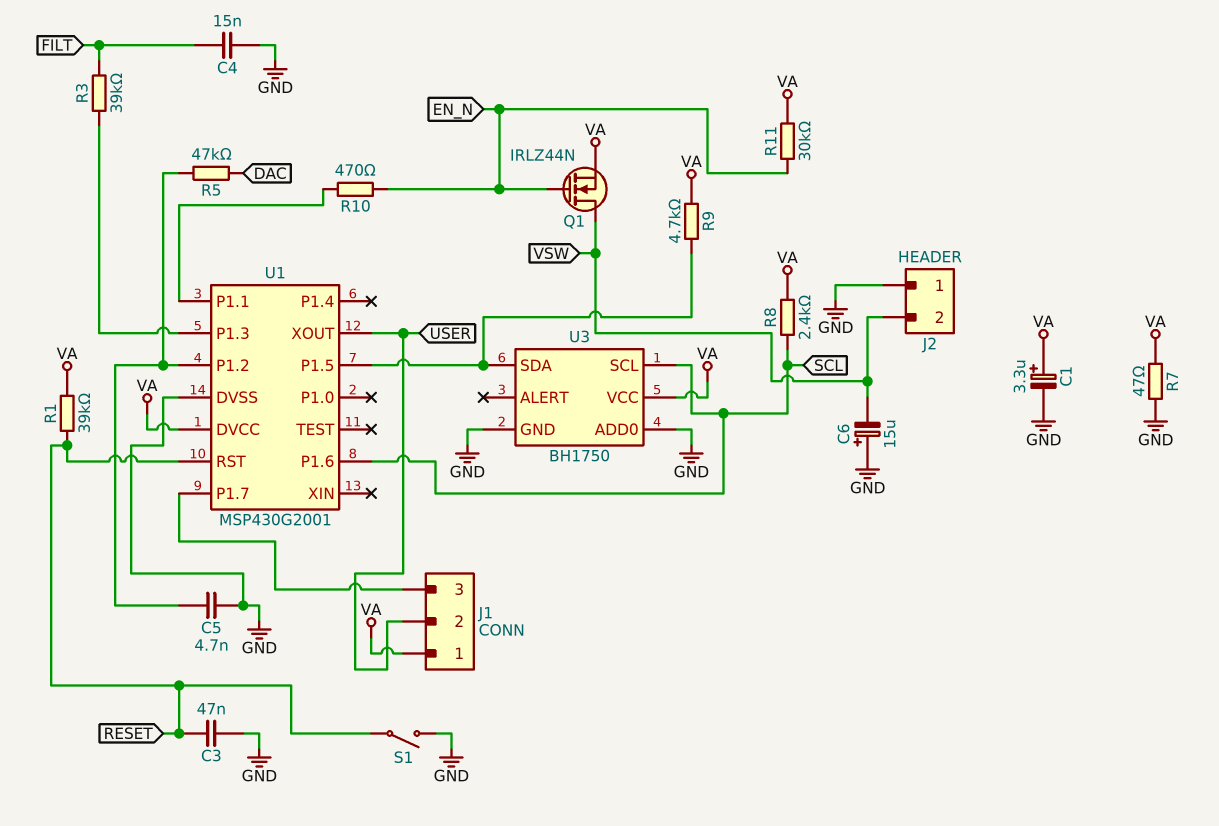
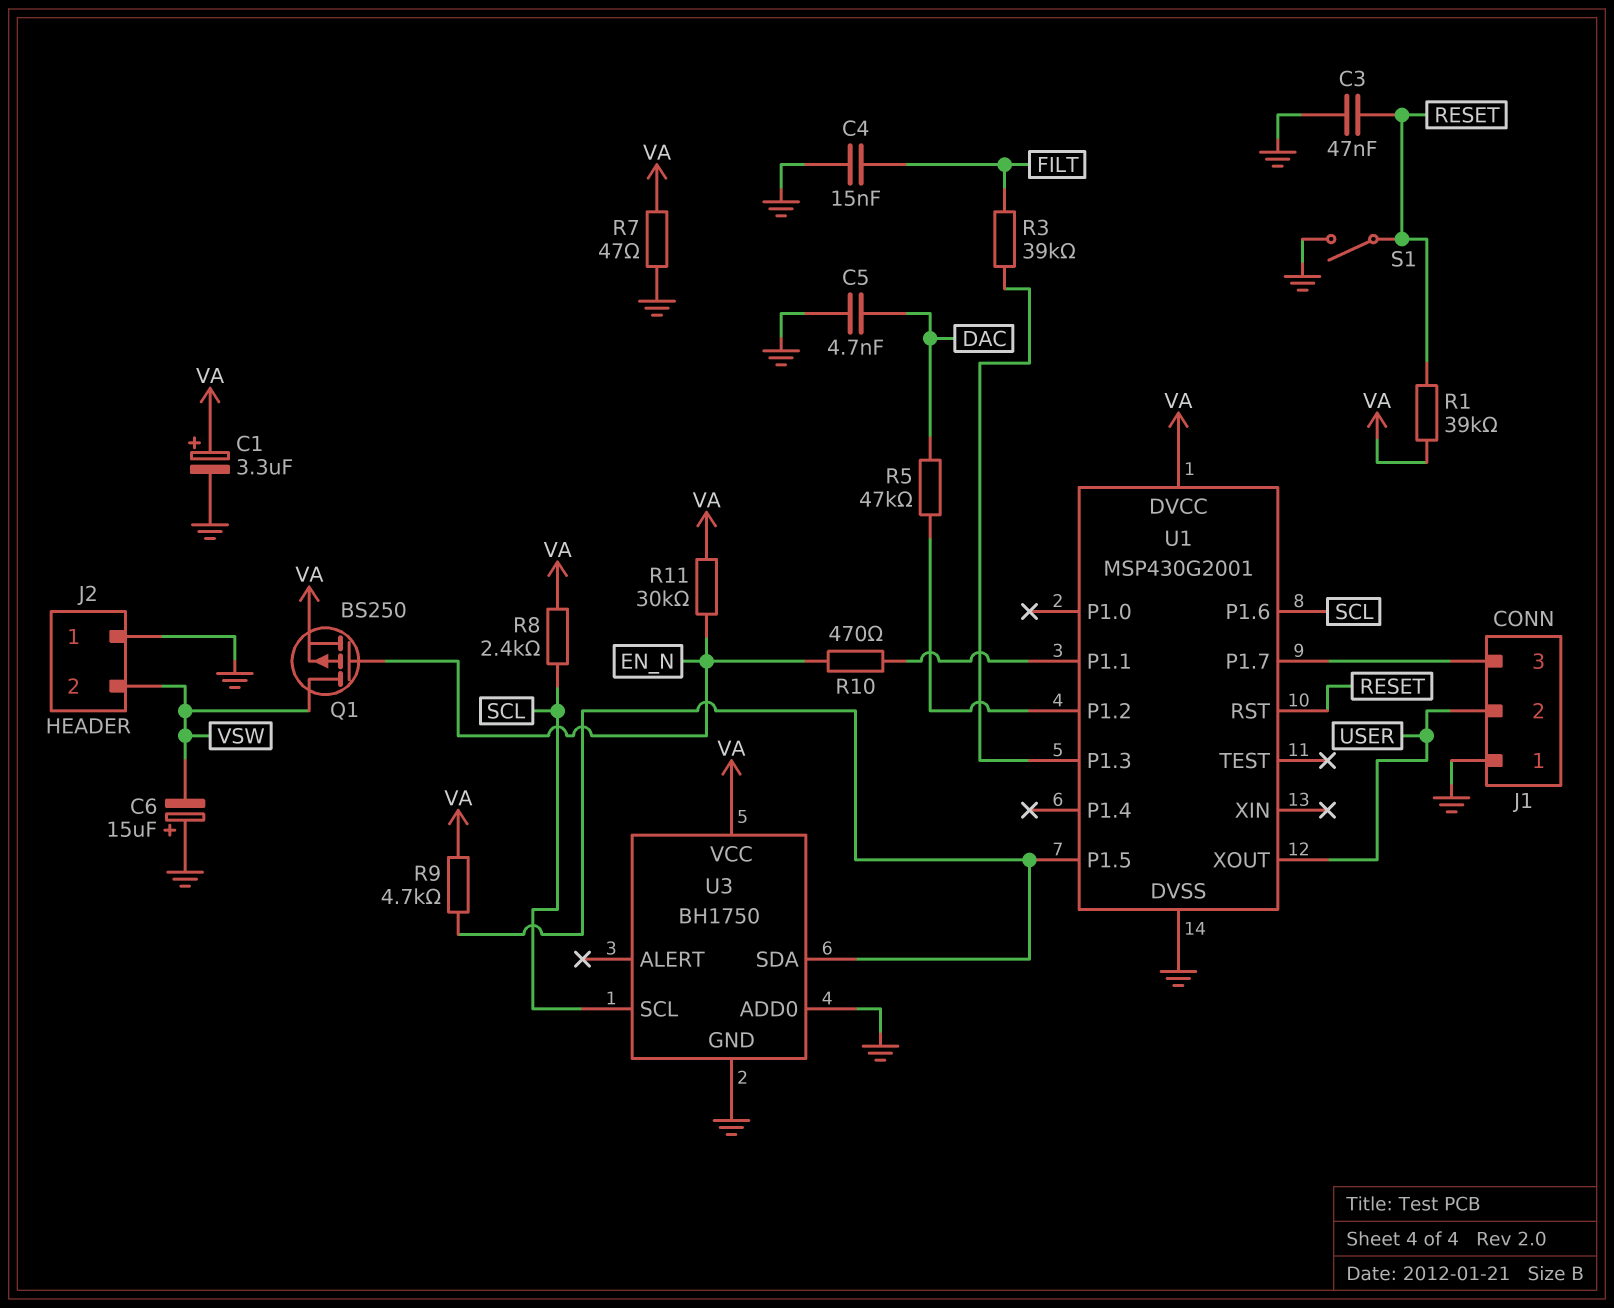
C5: 4.7nF (GND, U1/P1.2) -> 4.7nF (DAC, GND)
J1 pin 1: VA -> GND
Q1: NMOS IRLZ44N (G EN_N, D VSW, S VA) -> PMOS BS250 (G EN_N, D VSW, S VA)

